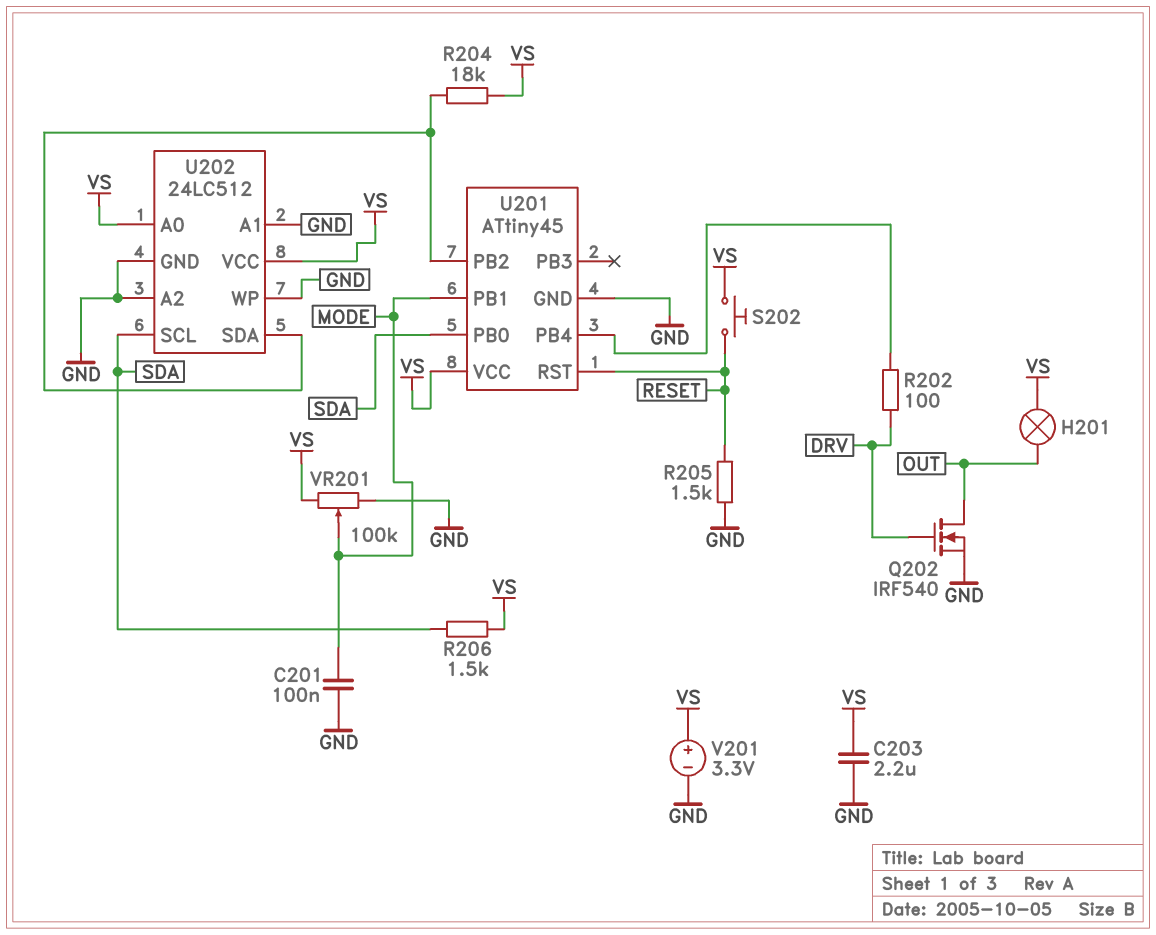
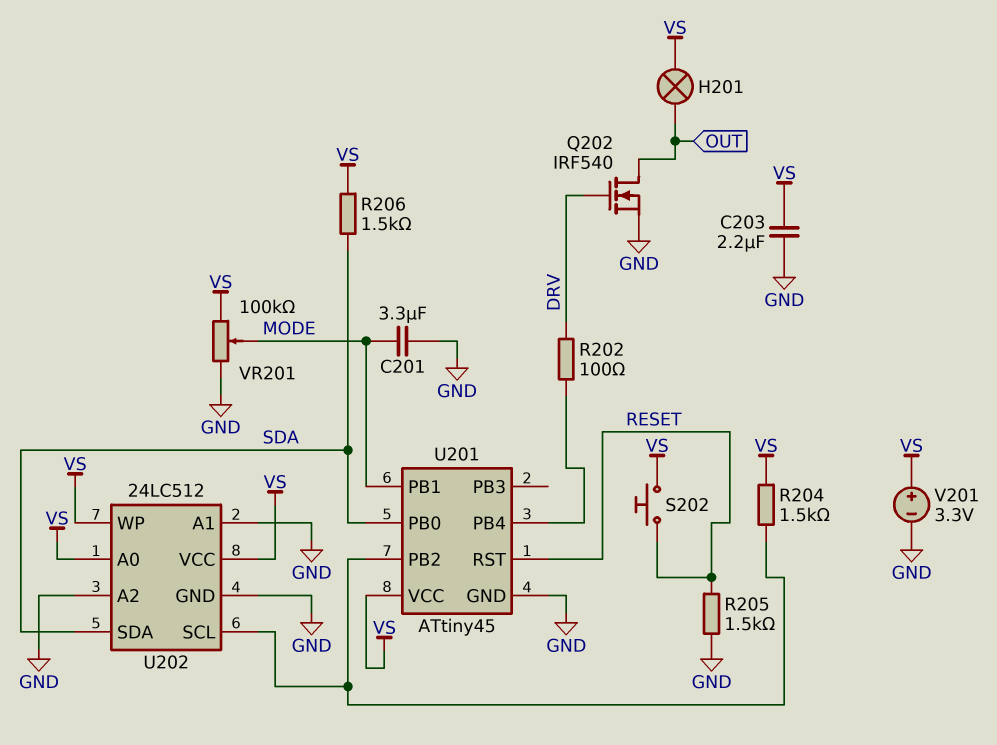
C201: 100nF (GND, MODE) -> 3.3uF (GND, MODE)
R204: 18k (U201/PB2, VS) -> 1.5k (U201/PB2, VS)
U202 pin SCL: SDA -> U201/PB2
U202 pin SDA: U201/PB2 -> SDA
U202 pin WP: GND -> VS

